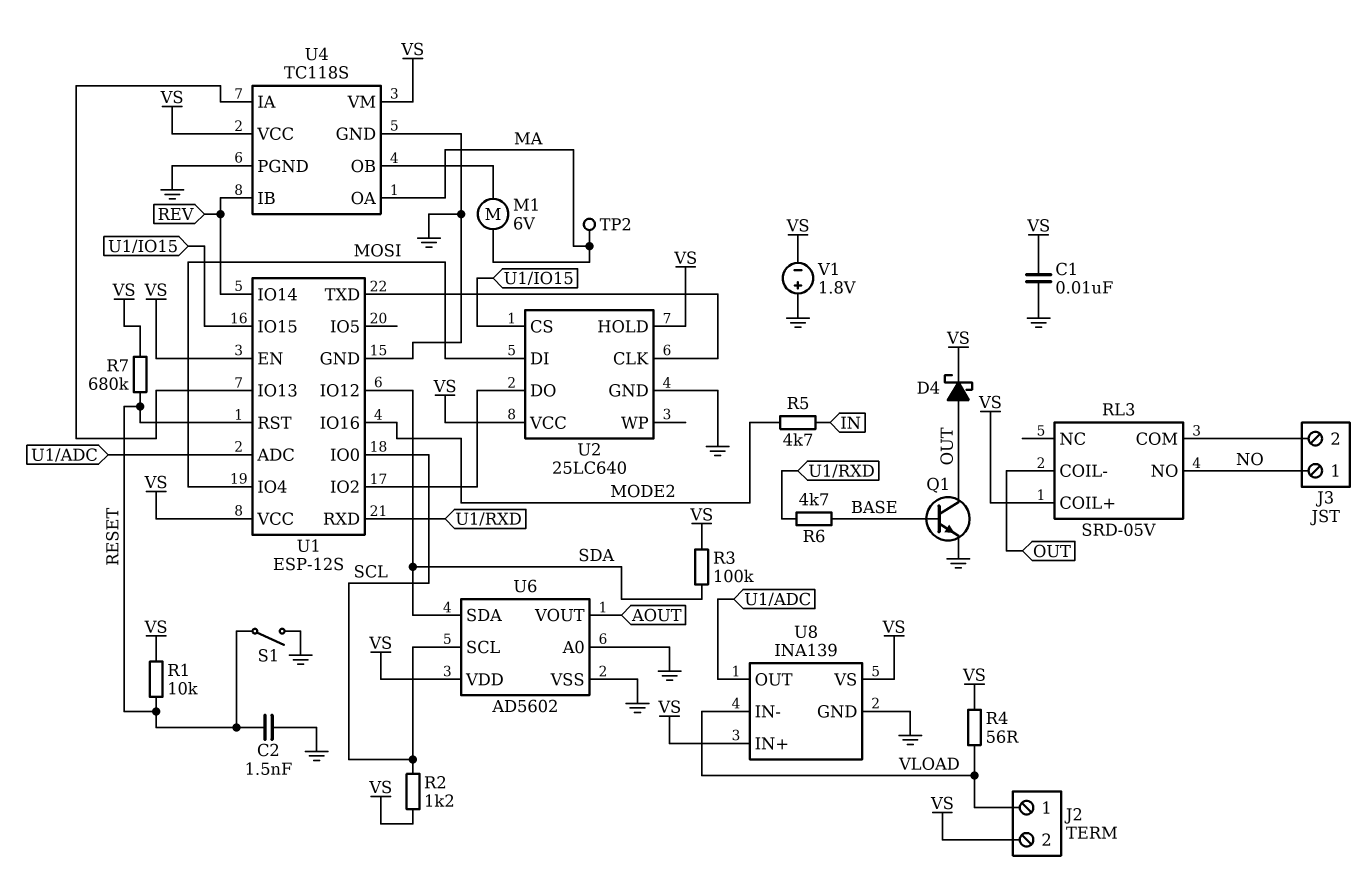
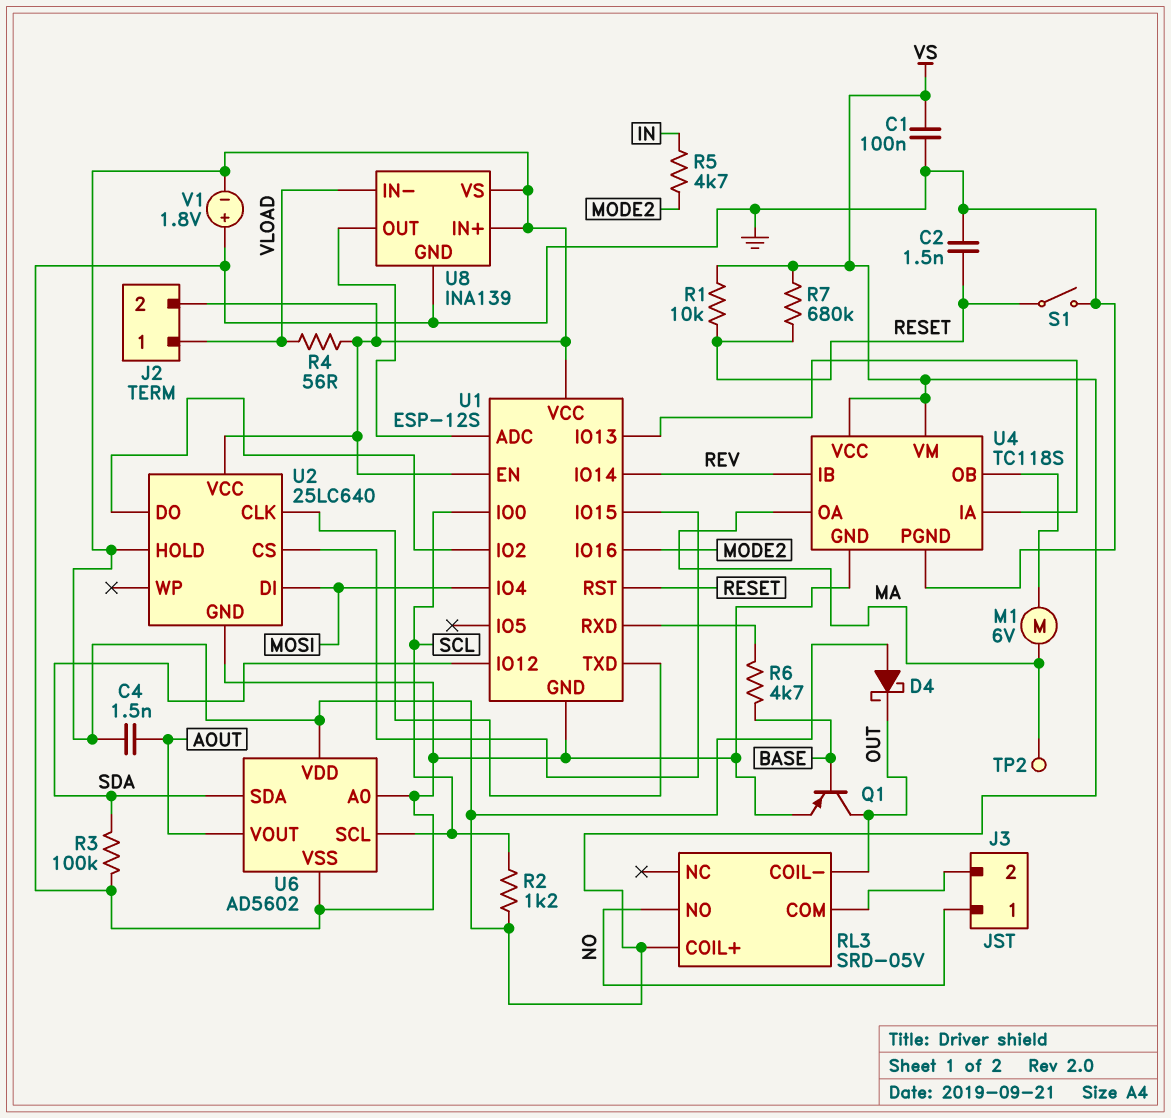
C1: 10nF (GND, VS) -> 100nF (GND, VS)
C4: none -> 1.5nF (AOUT, VS)
D4: schottky (A OUT, K VS) -> schottky (A VS, K OUT)
Q1: NPN (B BASE, C OUT, E GND) -> PNP (B BASE, C OUT, E GND)
R3: 100k (SDA, VS) -> 100k (GND, SDA)

